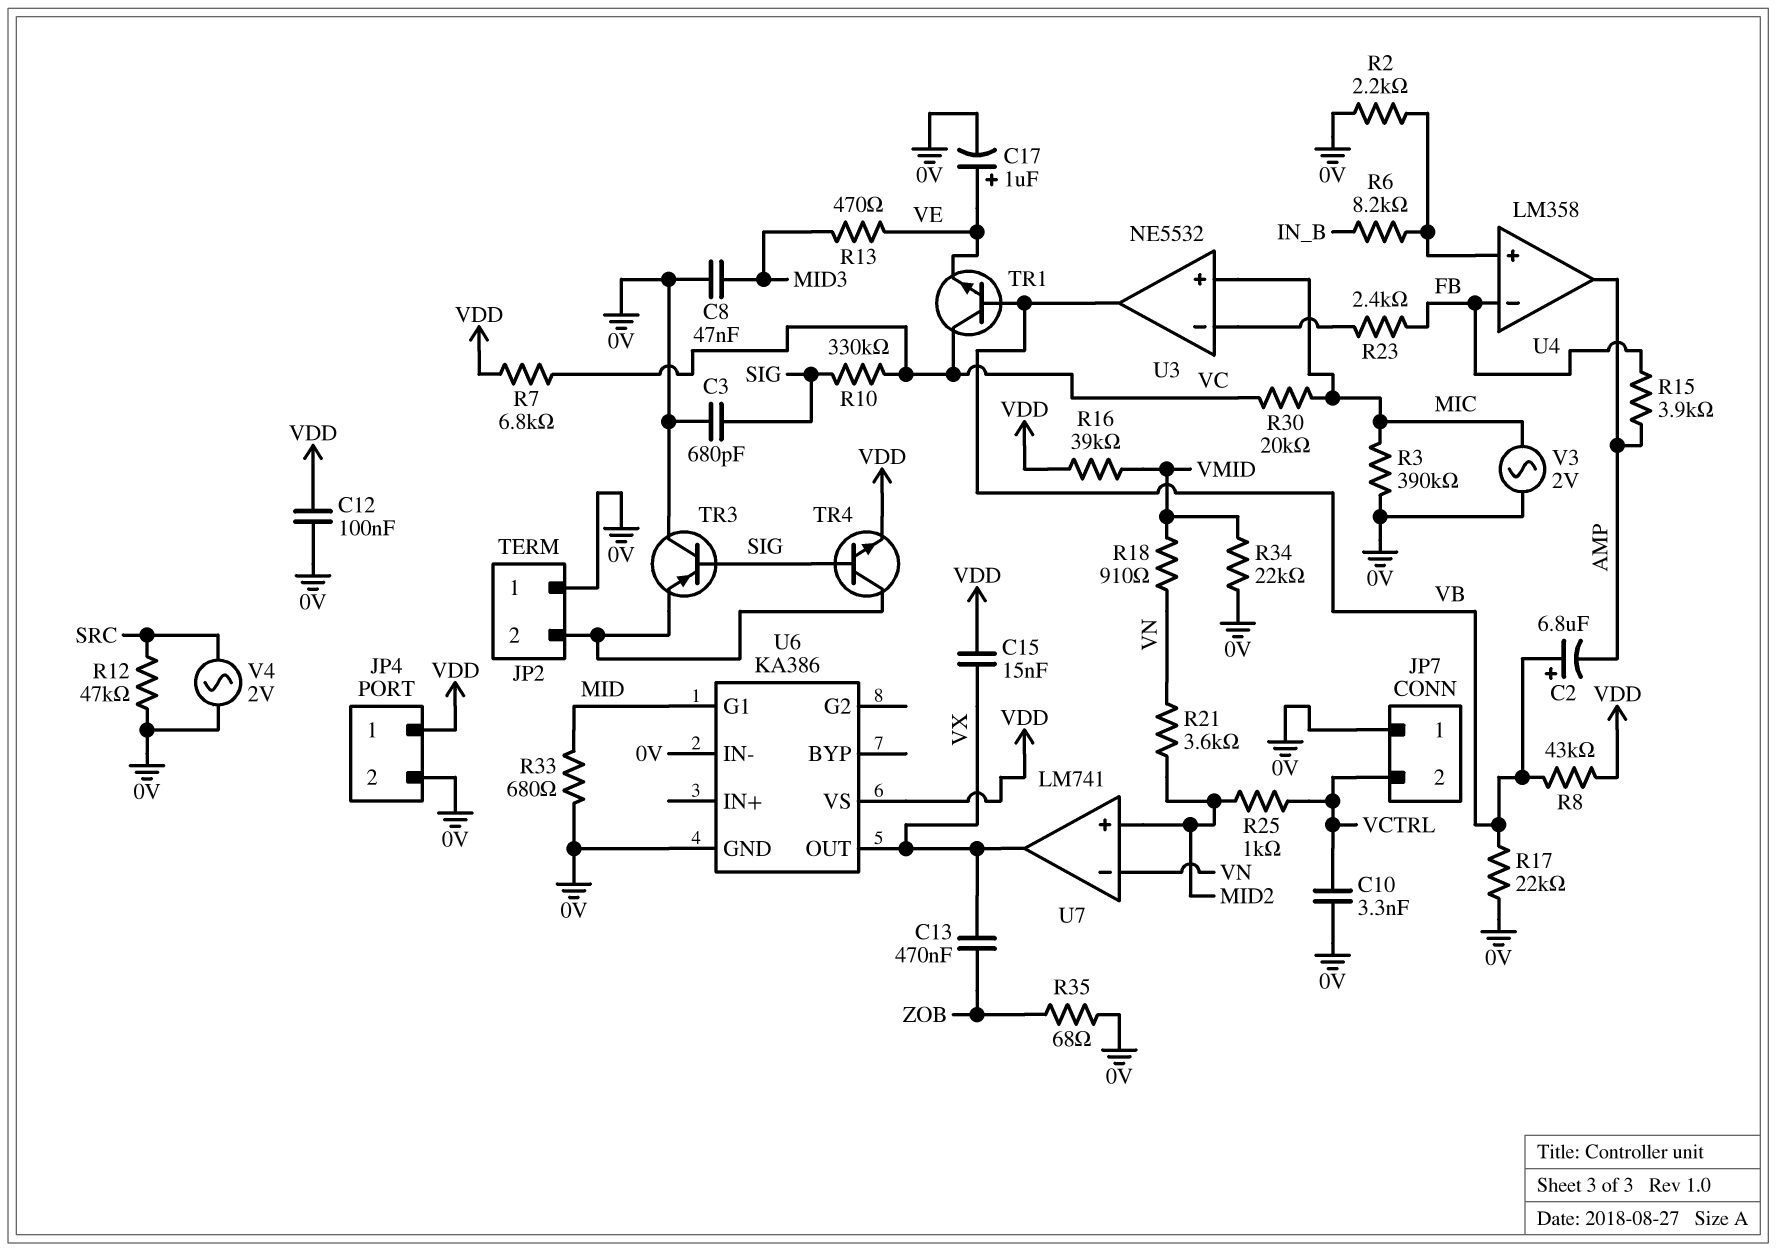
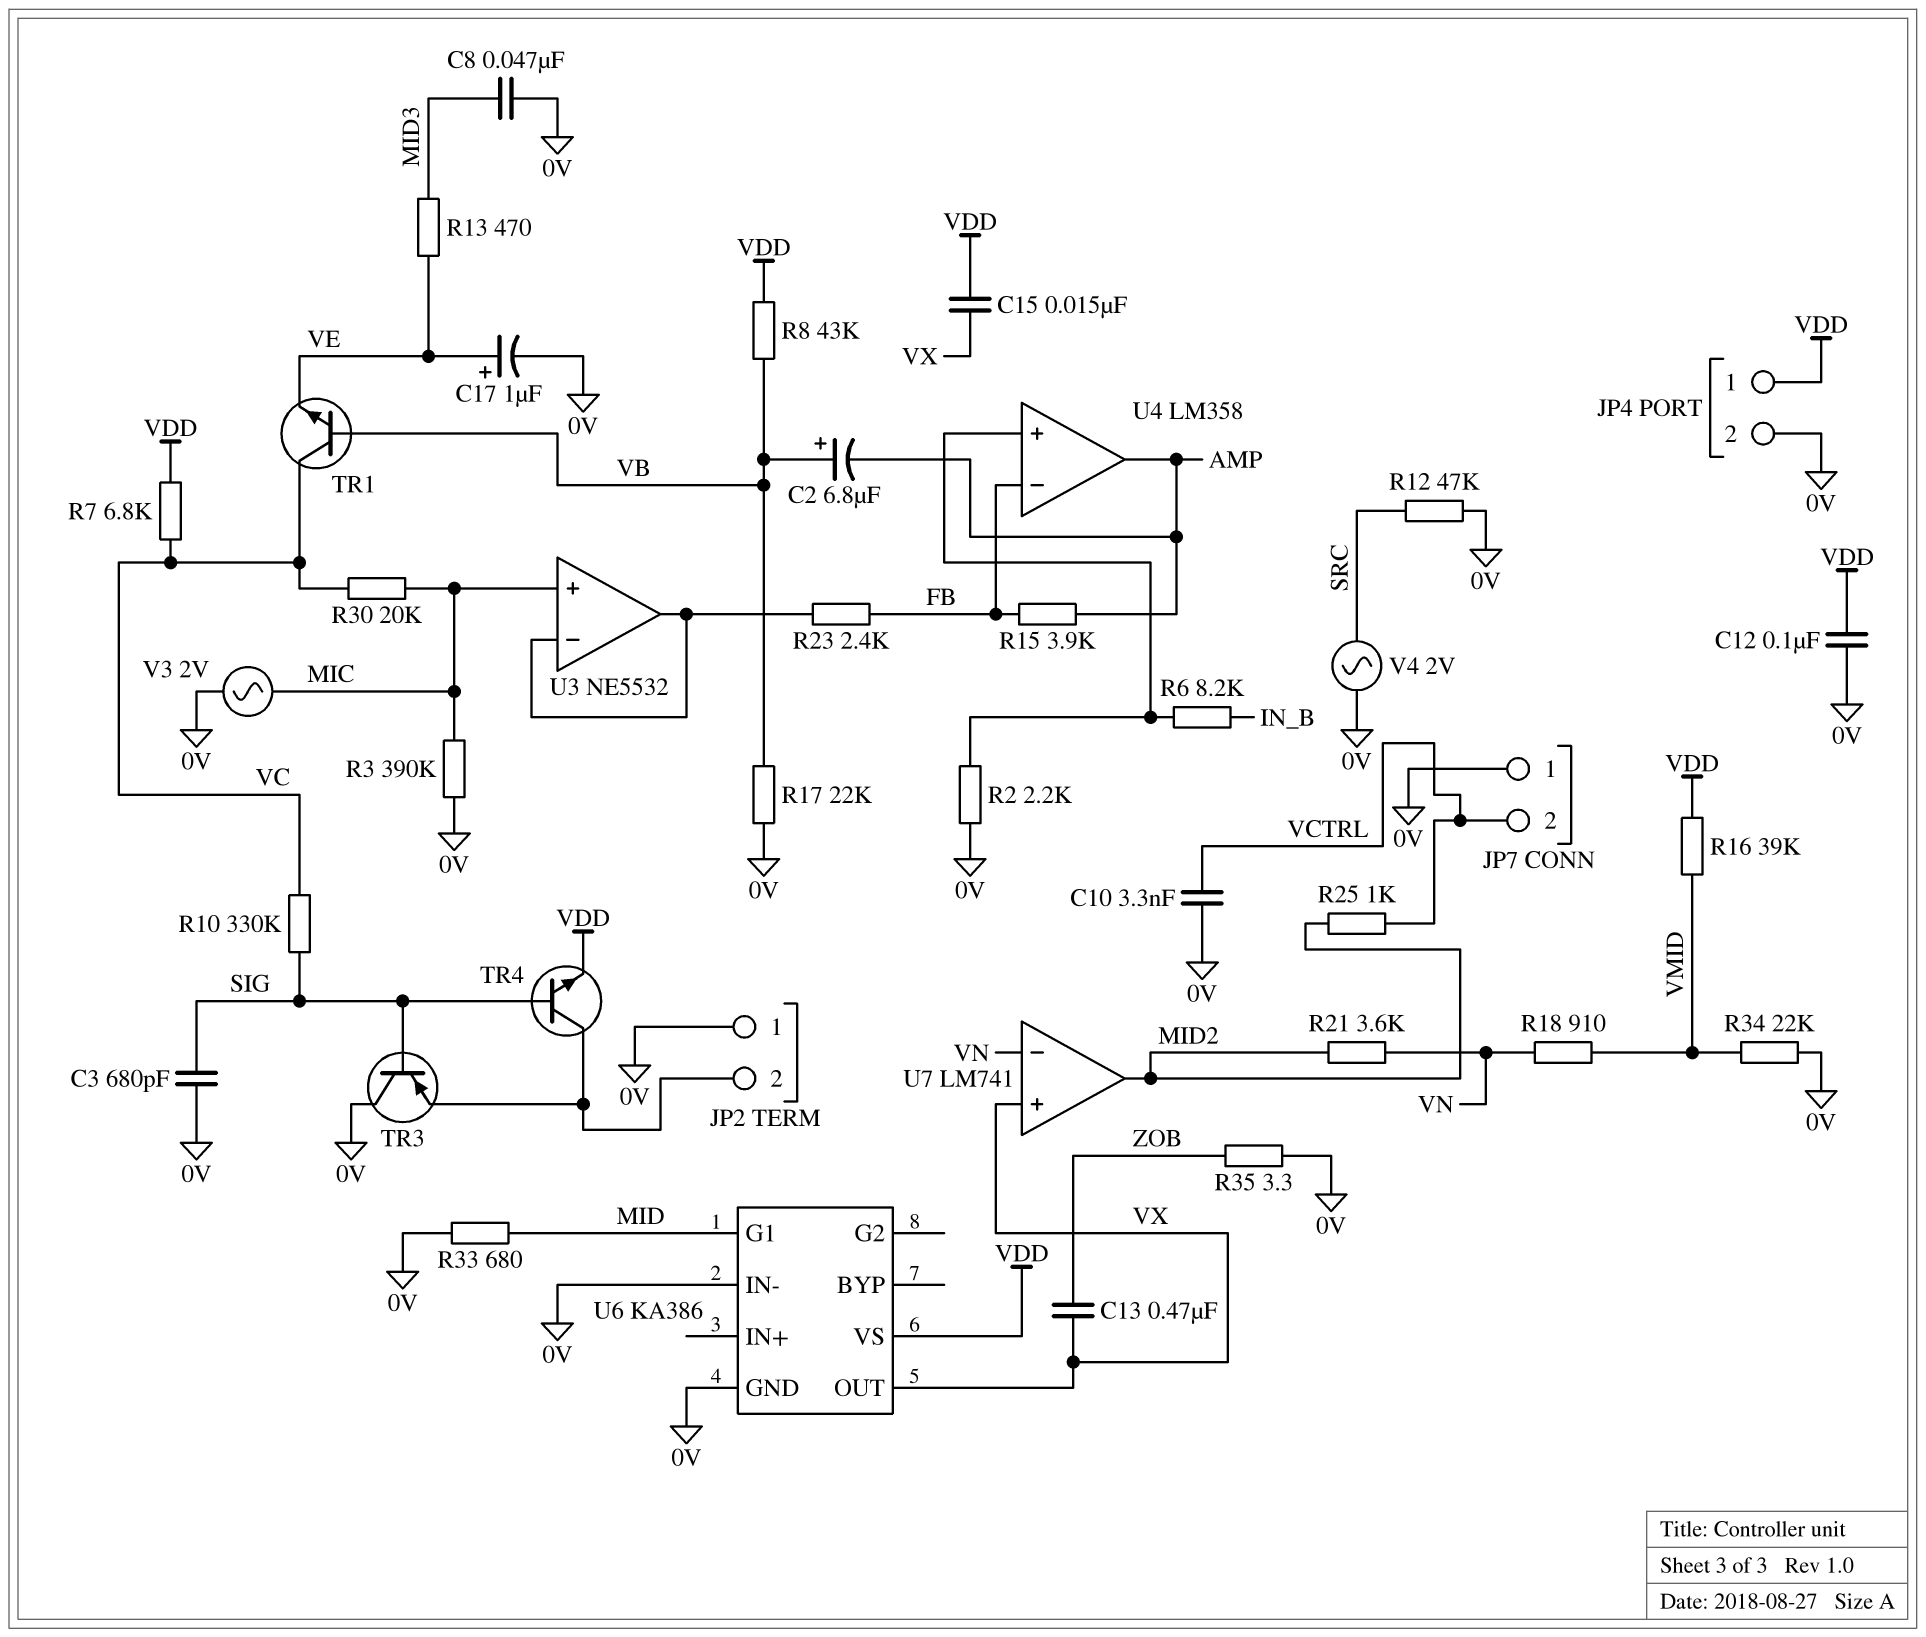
R35: 68 (0V, ZOB) -> 3.3 (0V, ZOB)
U3 pin out: VB -> U3/in-
U7 pin in+: MID2 -> VX
U7 pin out: VX -> MID2

